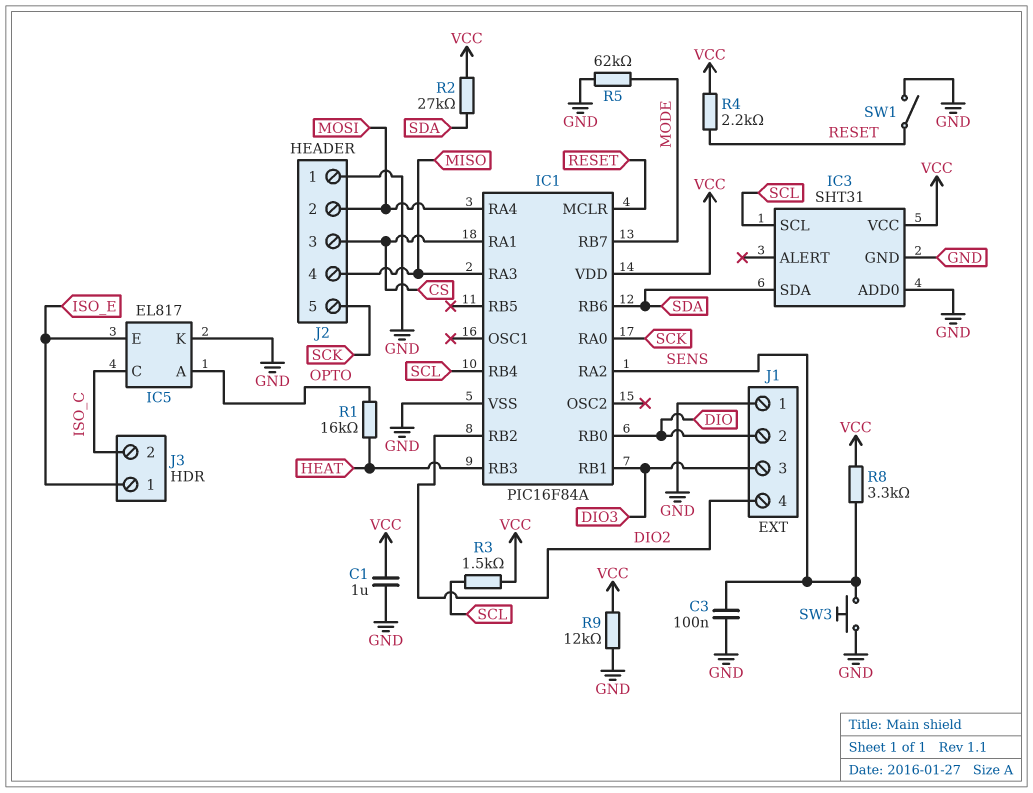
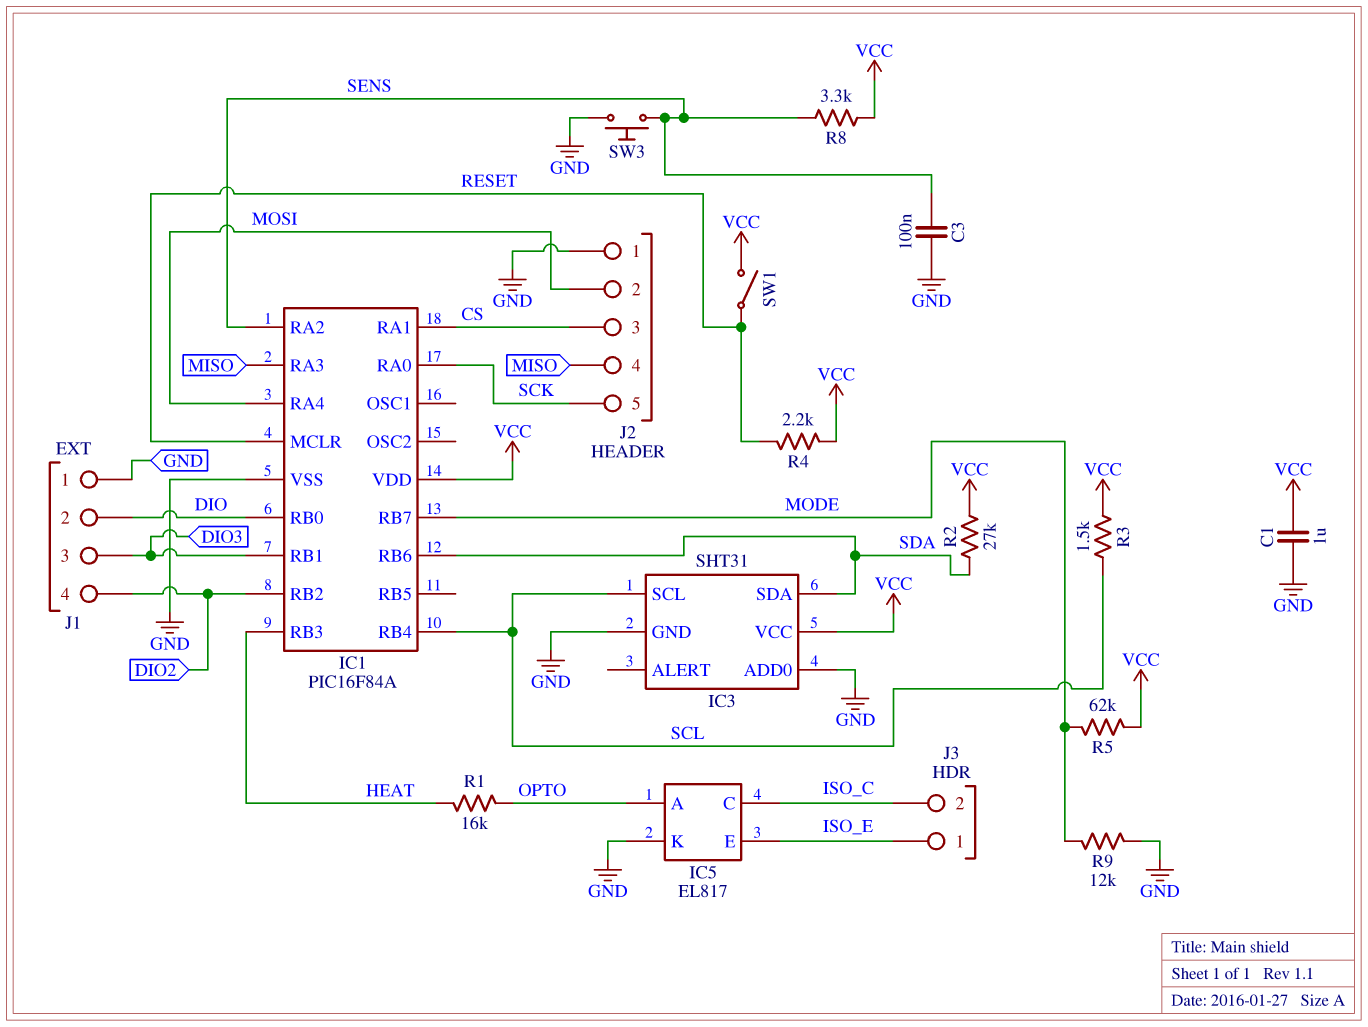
R5: 62k (GND, MODE) -> 62k (MODE, VCC)
R9: 12k (GND, VCC) -> 12k (GND, MODE)
SW1: switch (GND, RESET) -> switch (RESET, VCC)

